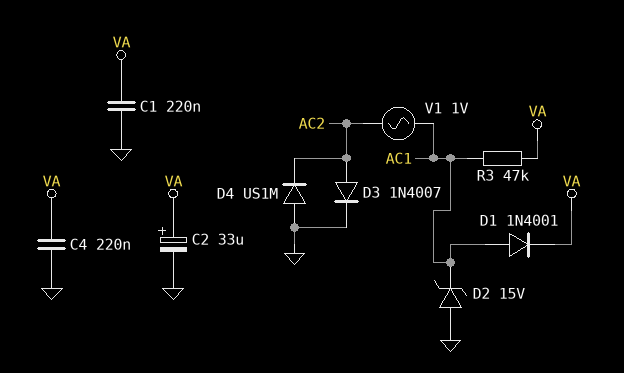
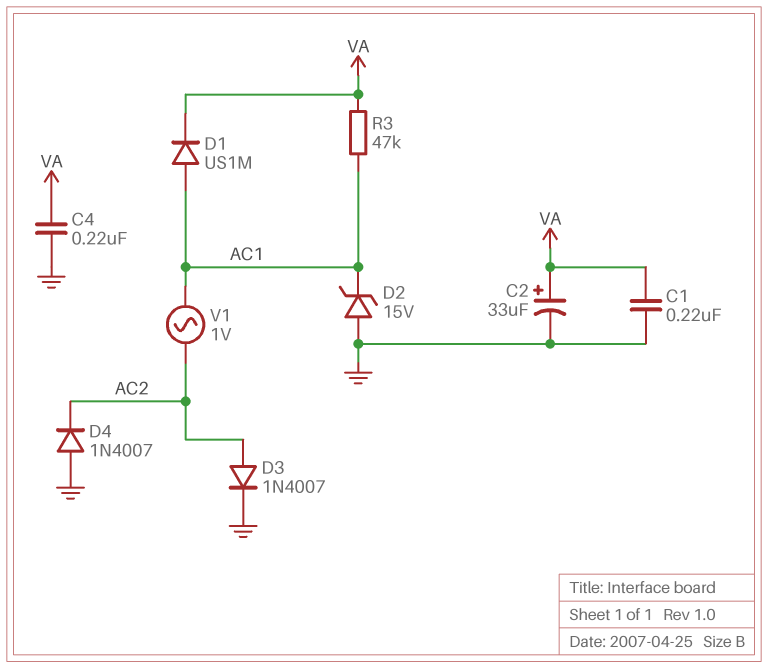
D1: diode 1N4001 (A AC1, K VA) -> diode US1M (A AC1, K VA)
D4: diode US1M (A GND, K AC2) -> diode 1N4007 (A GND, K AC2)

